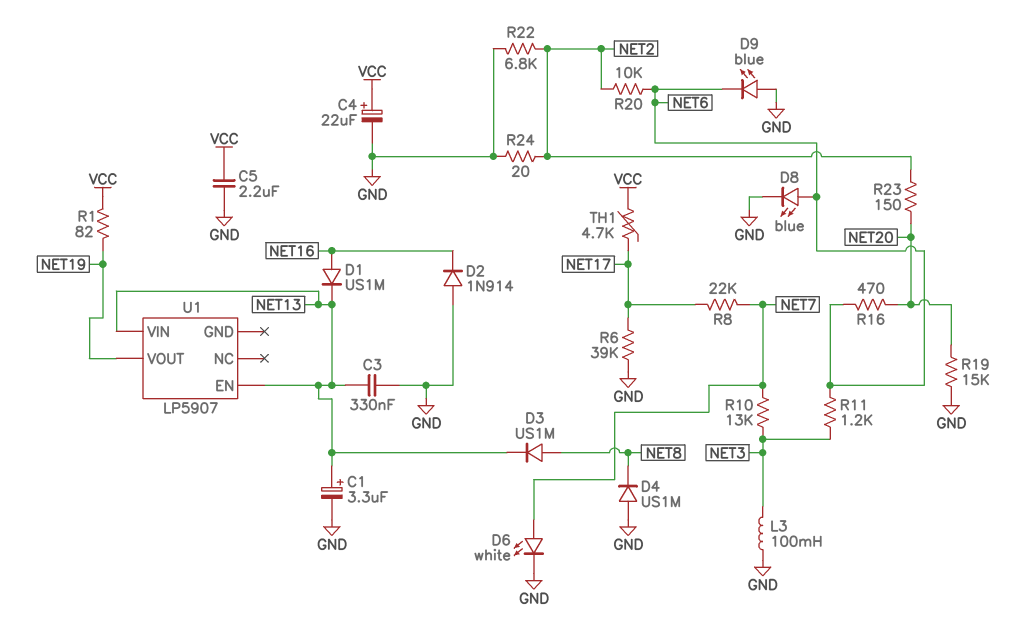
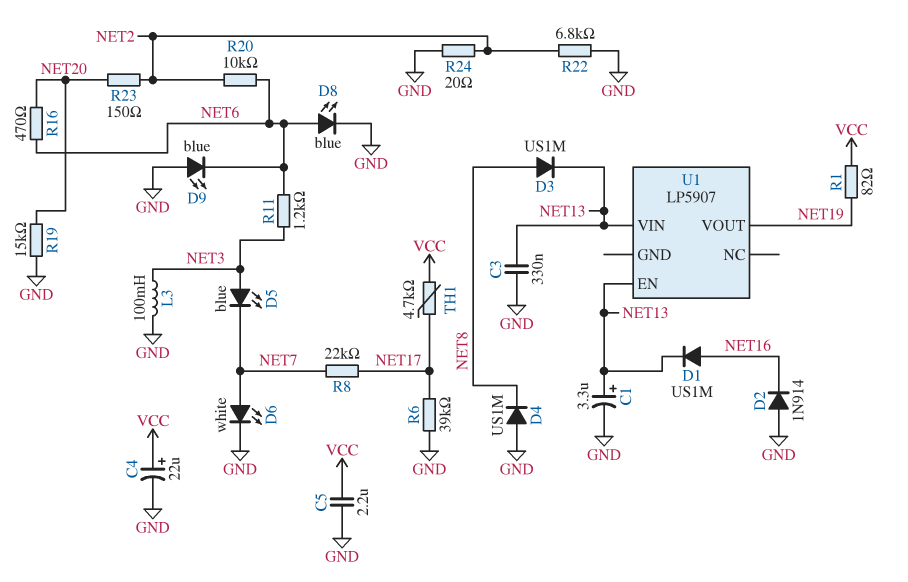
D5: none -> LED blue (A NET3, K NET7)
R10: 13k (NET3, NET7) -> none

